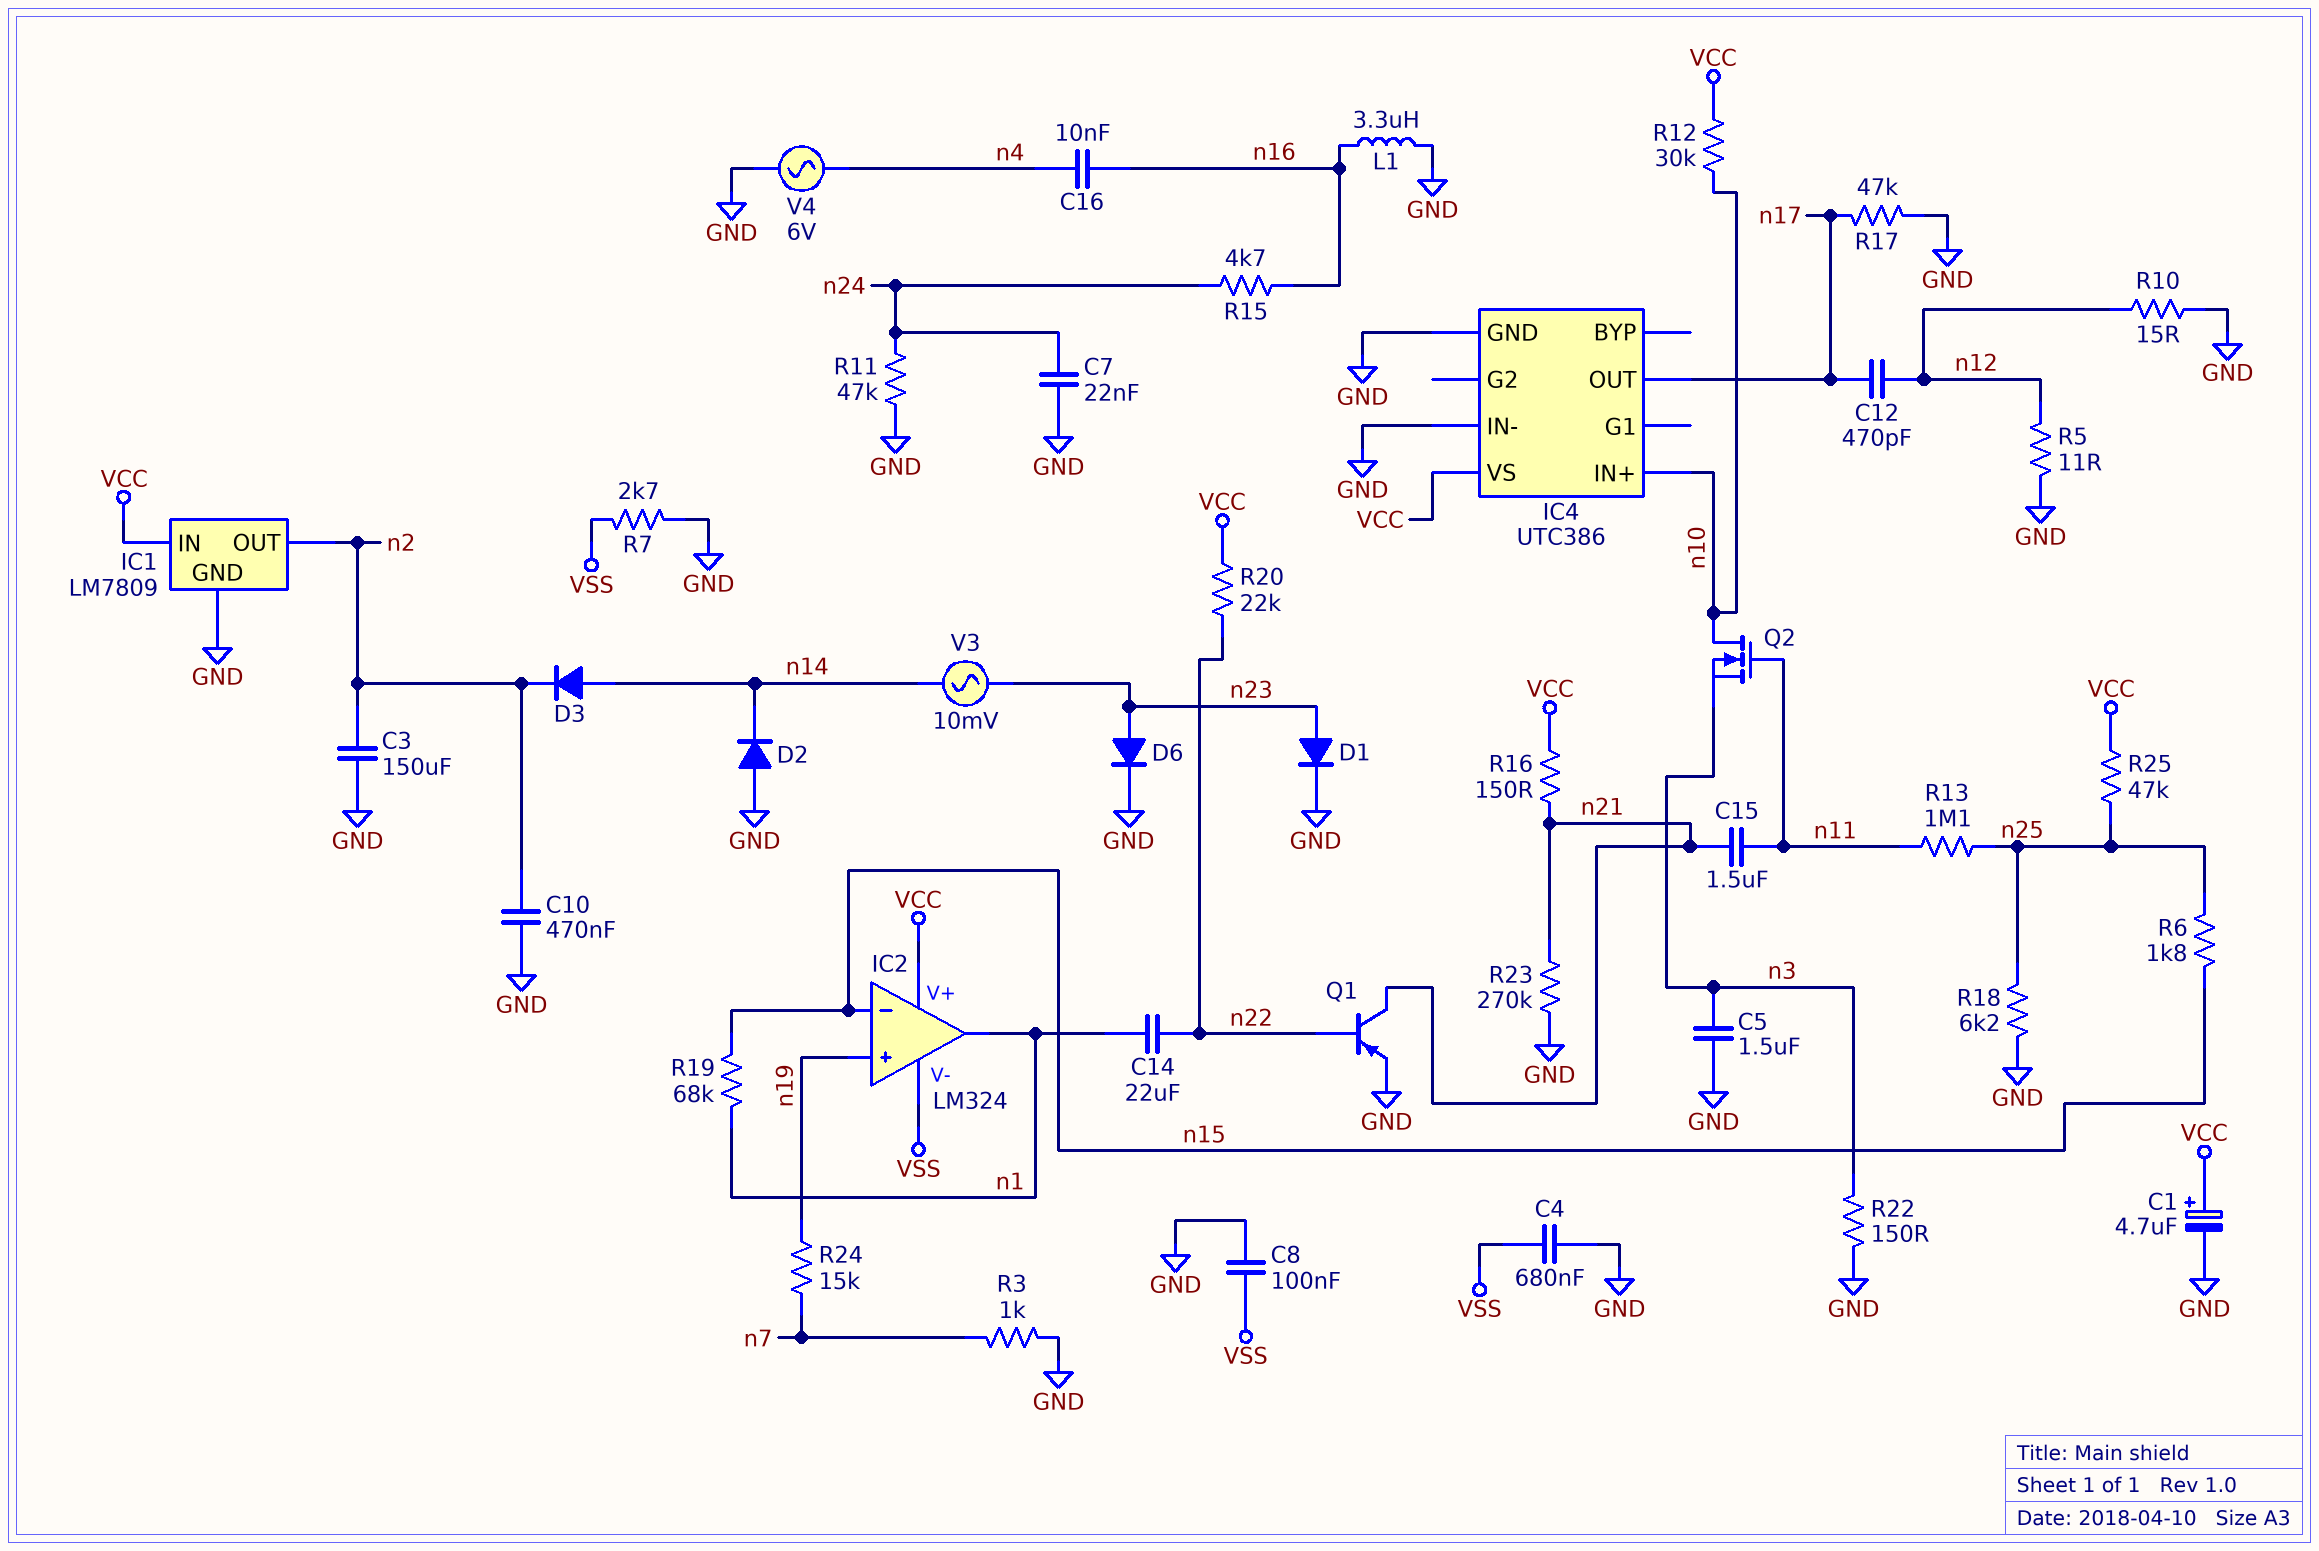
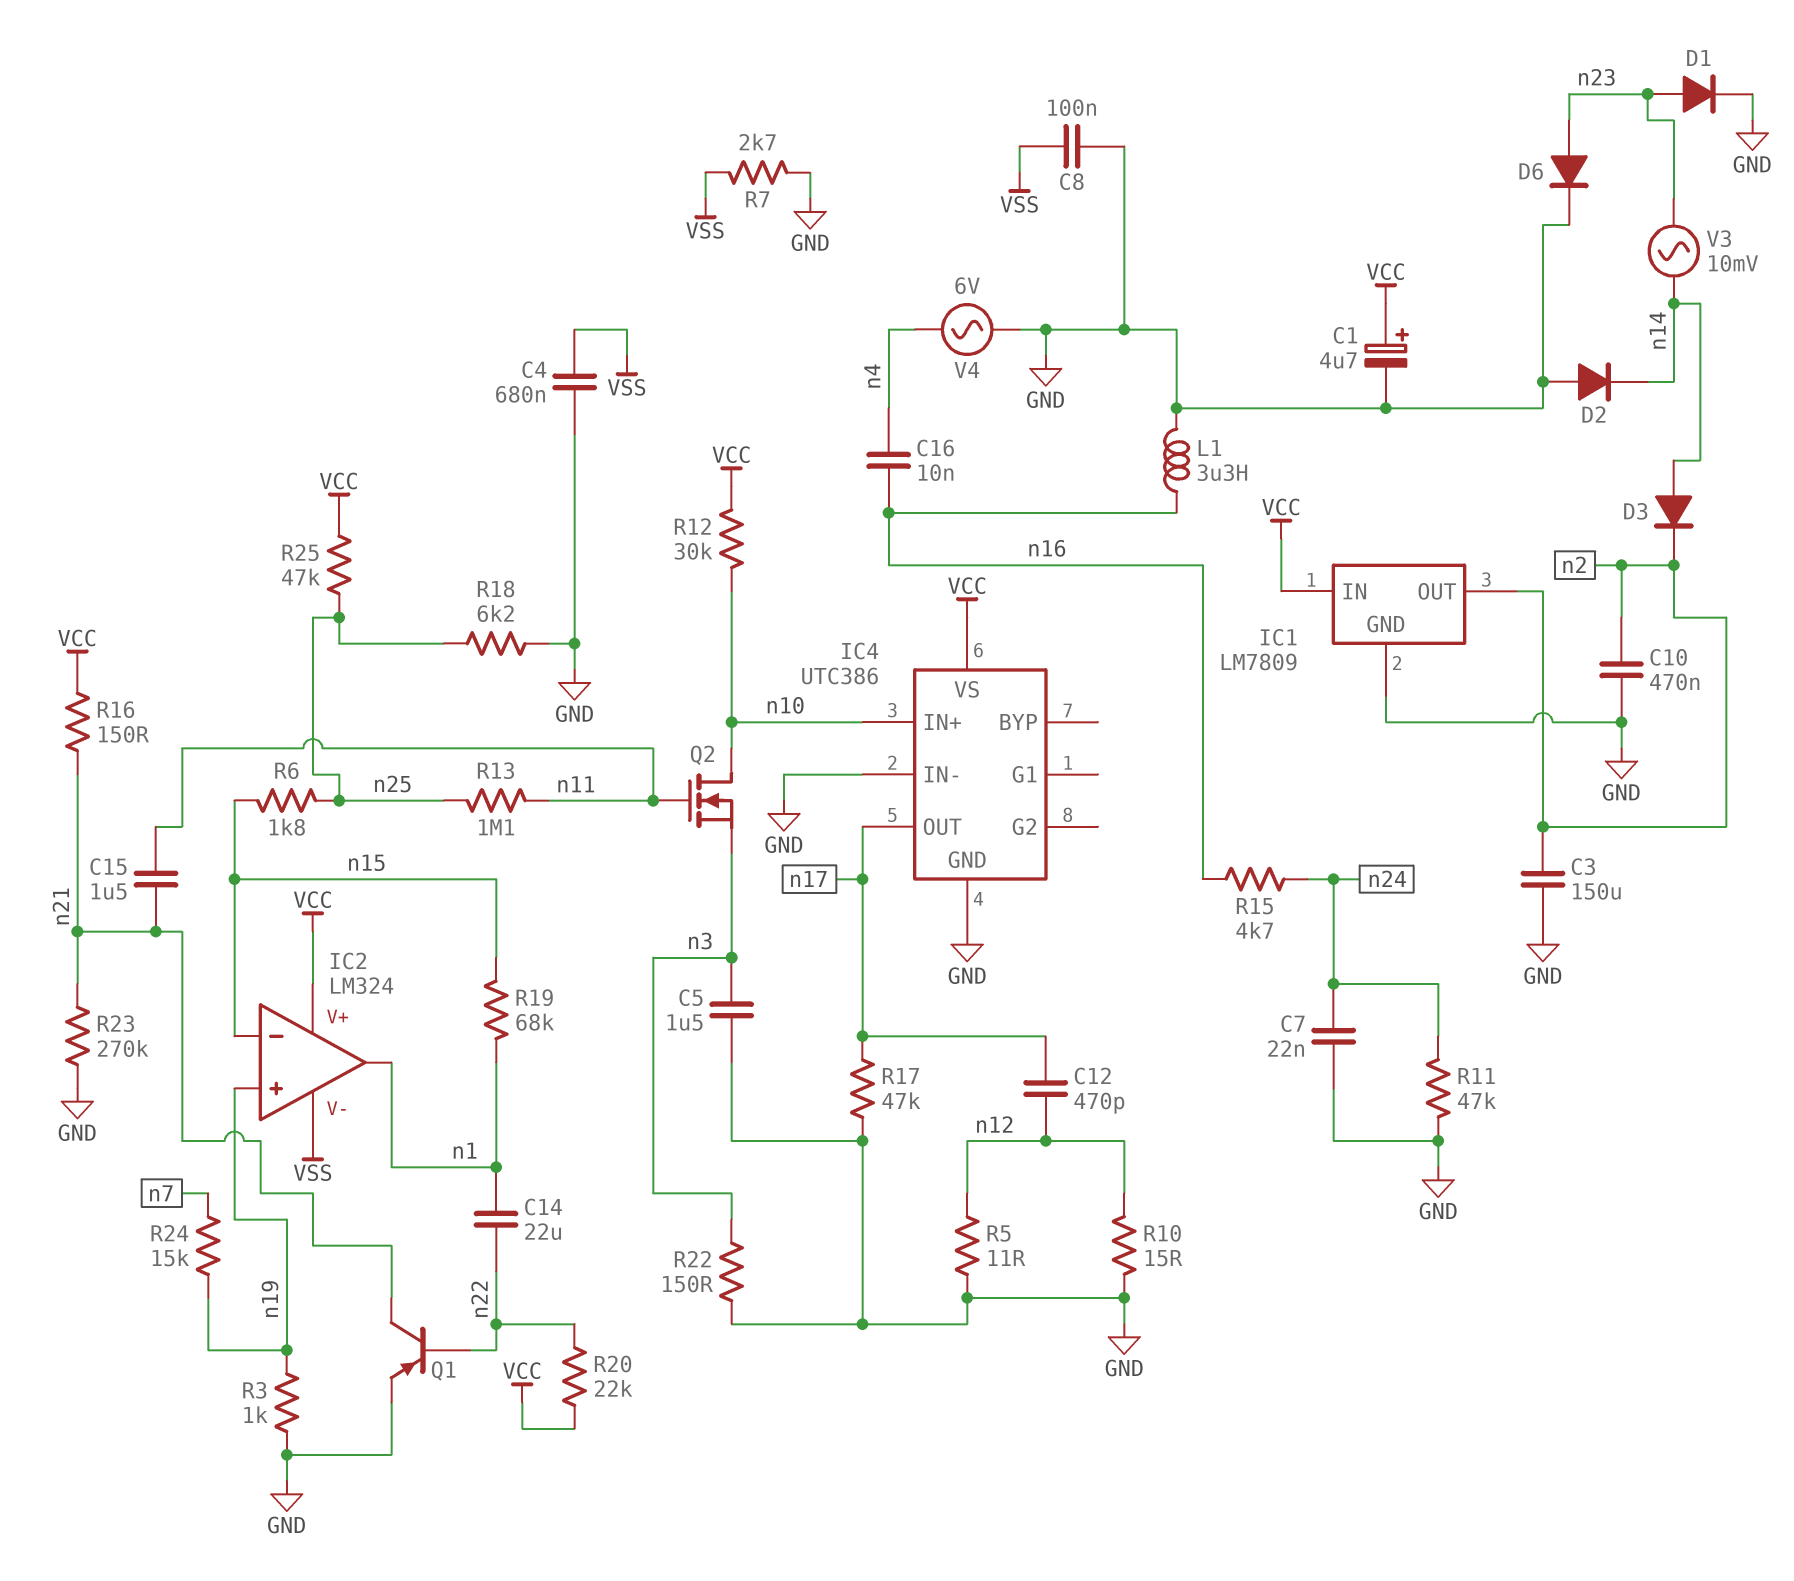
R3: 1k (GND, n7) -> 1k (GND, n19)

